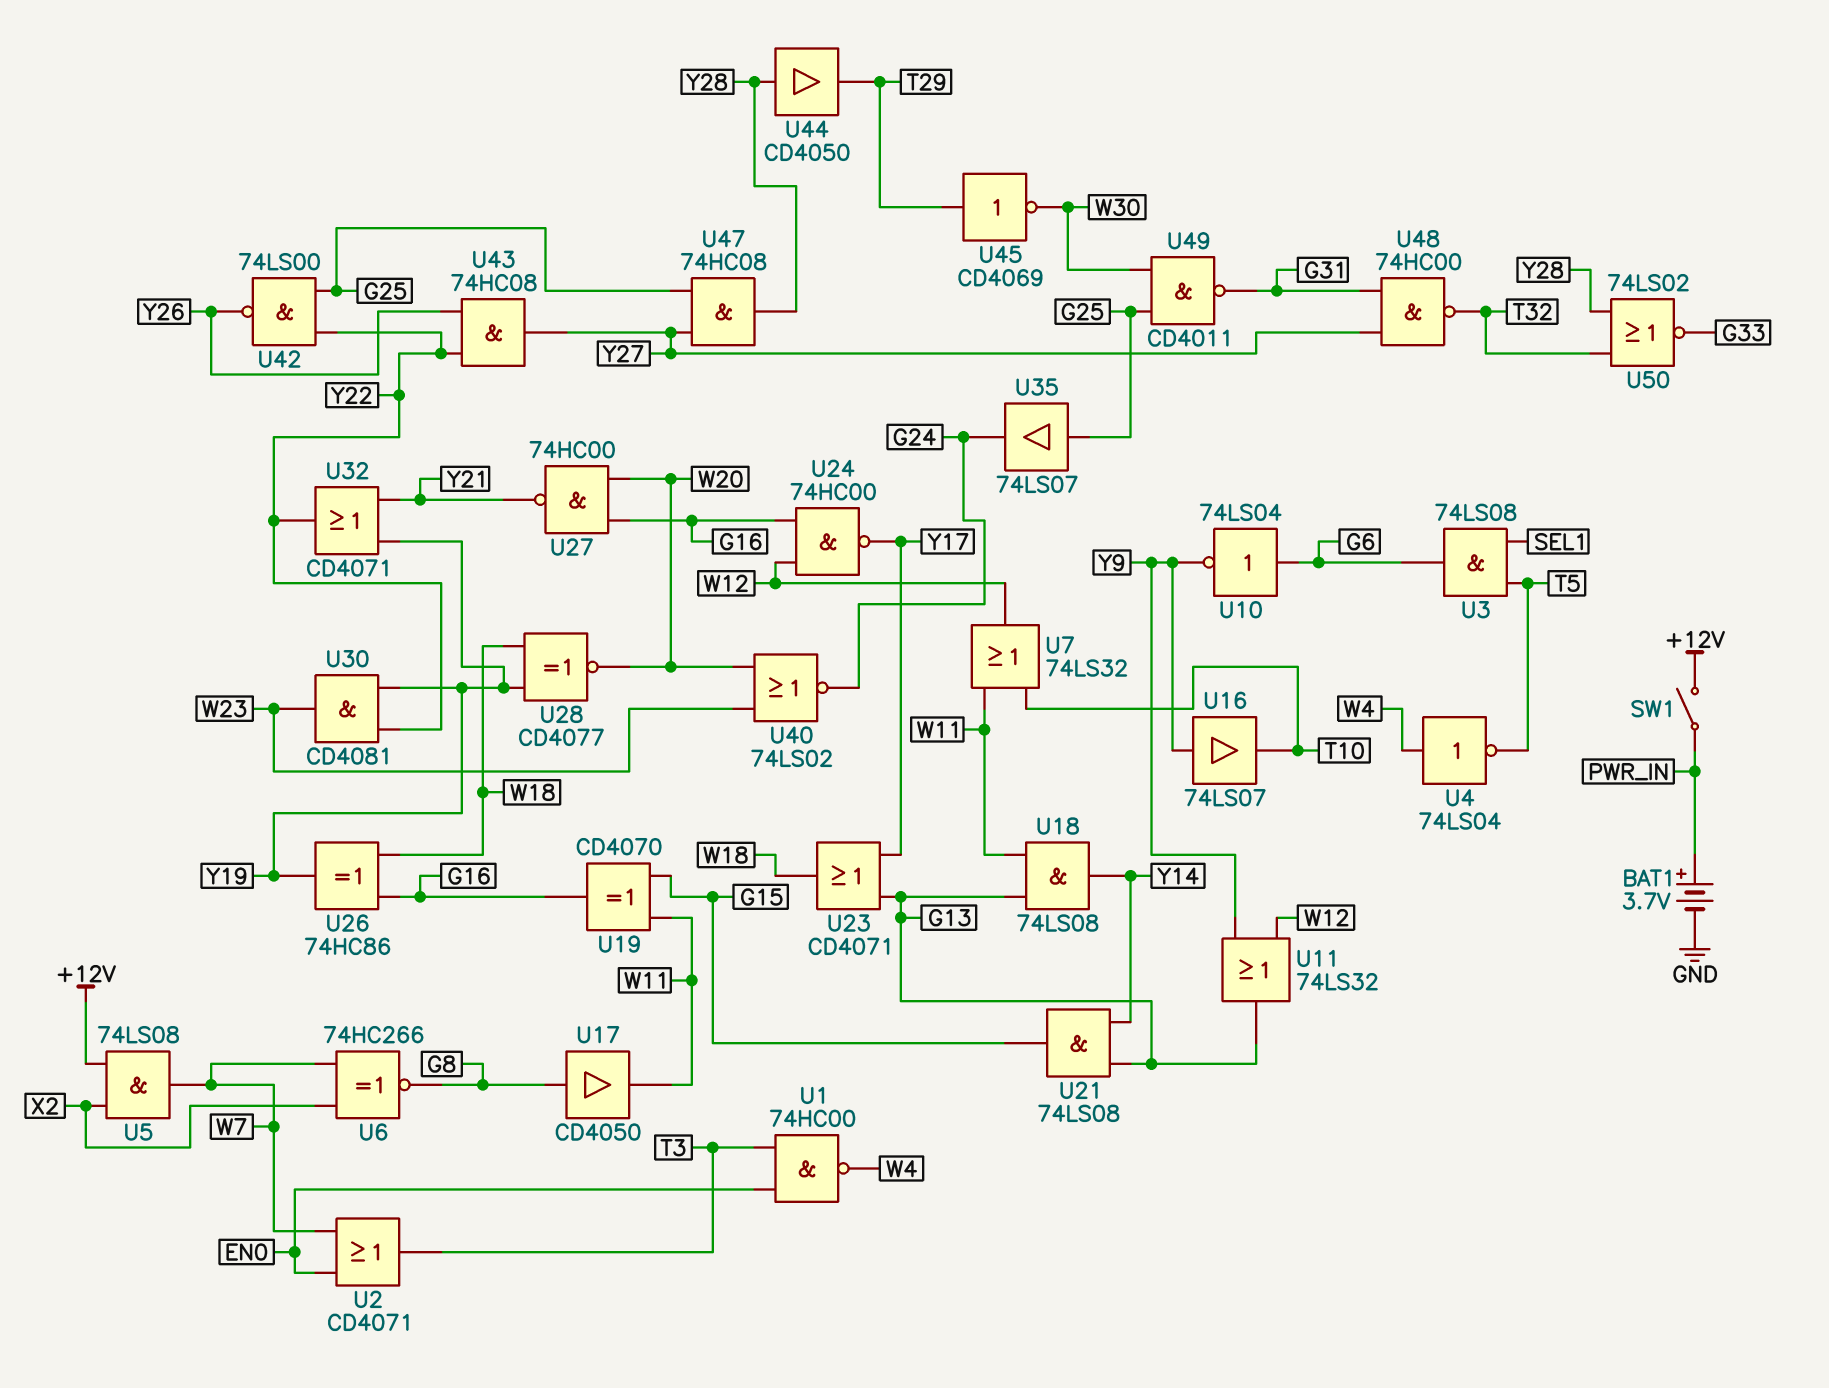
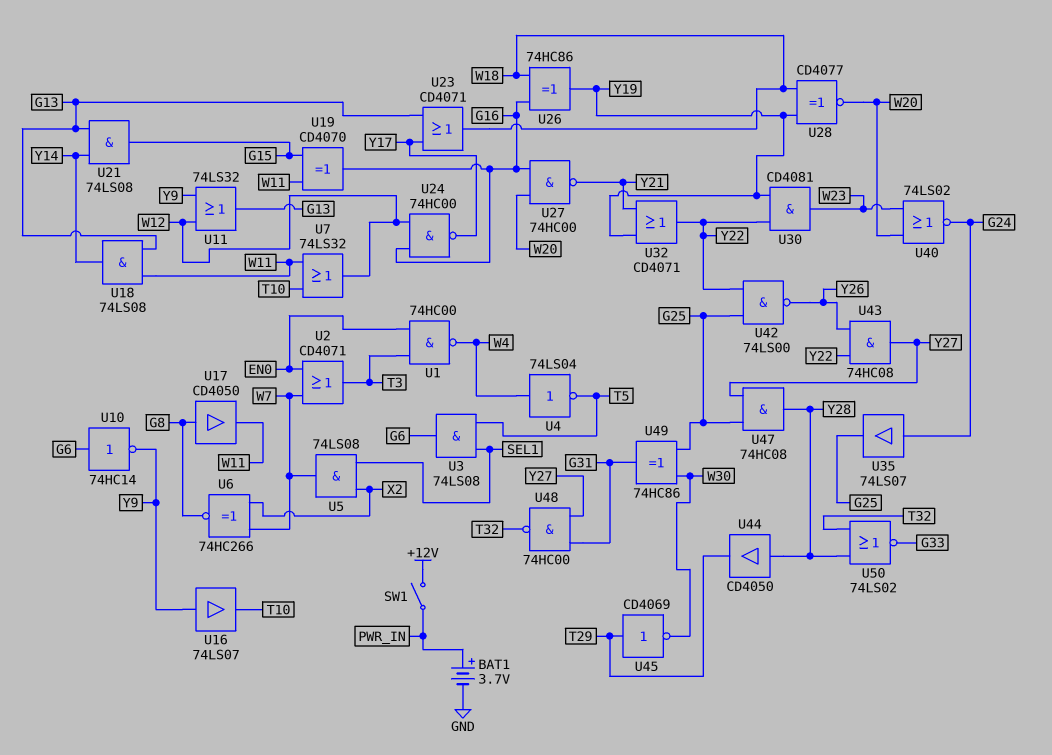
U5: AND 74LS08 (in +12V, in X2, out W7) -> AND 74LS08 (in SEL1, in X2, out W7)
U10: NOT 74LS04 (in G6, out Y9) -> NOT 74HC14 (in G6, out Y9)
U35: buffer 74LS07 (in G25, out G24) -> buffer 74LS07 (in G24, out G25)
U49: NAND CD4011 (in G25, in W30, out G31) -> XOR 74HC86 (in G25, in W30, out G31)

